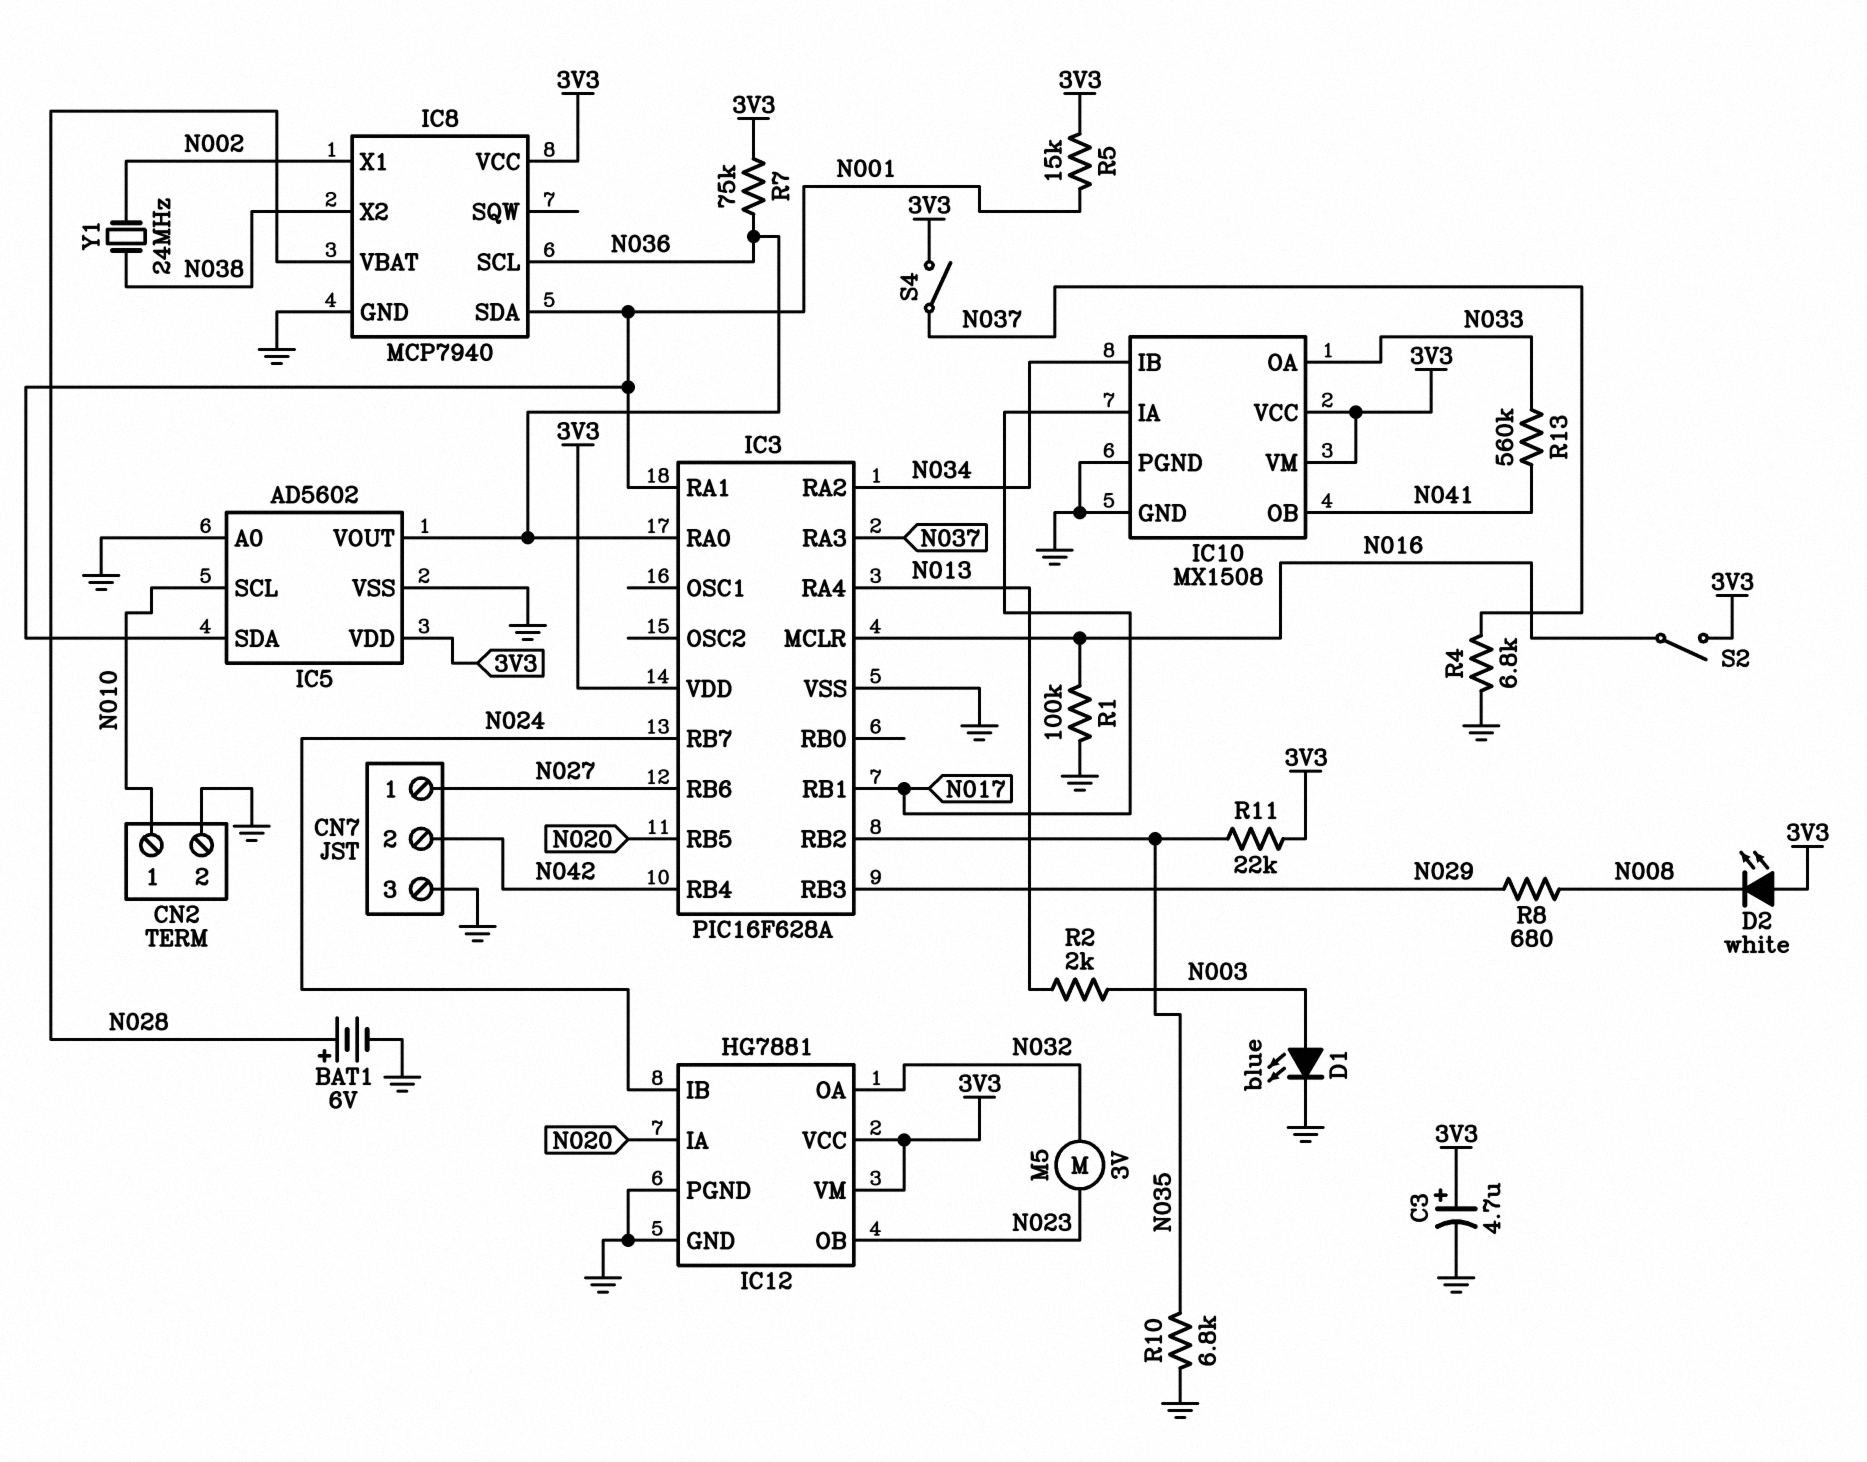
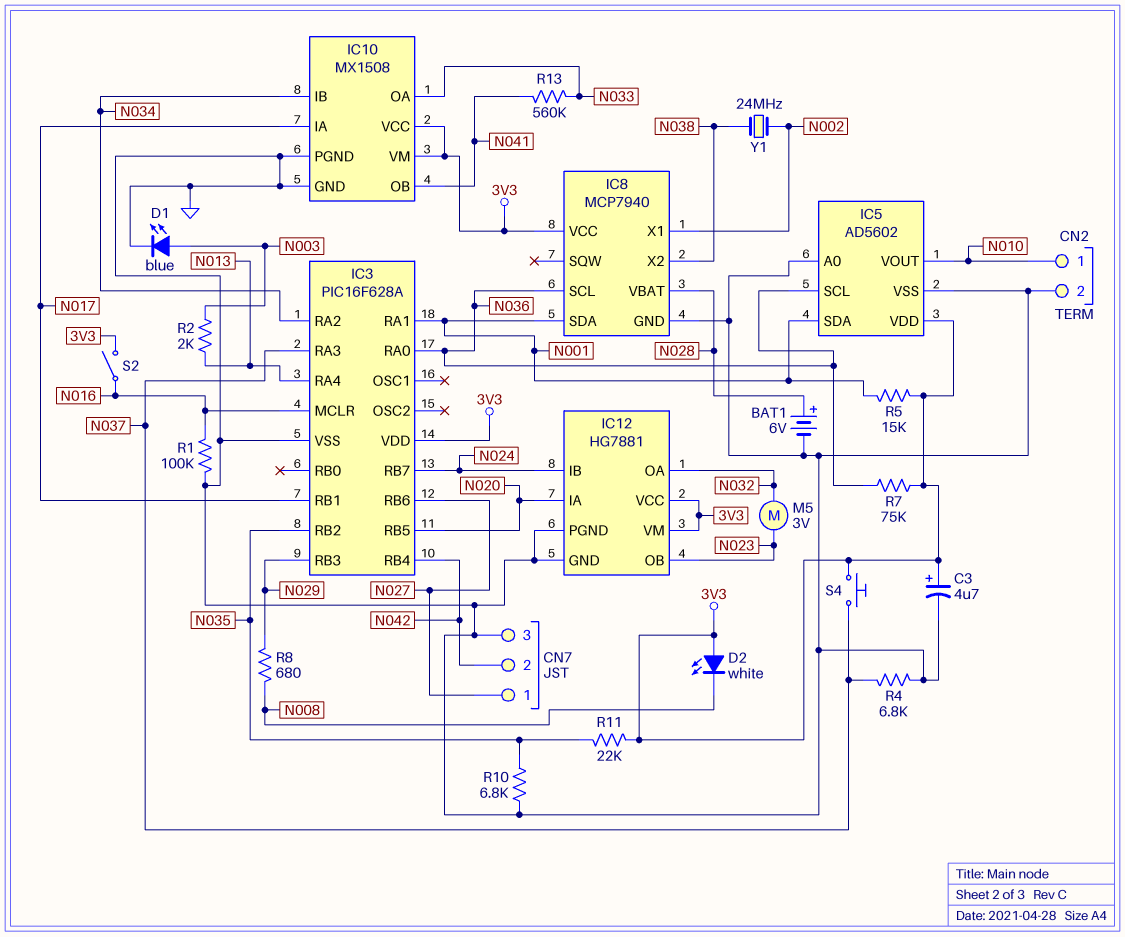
IC5 pin SCL: N010 -> N036
IC5 pin VOUT: N036 -> N010
S4: switch (3V3, N037) -> button (3V3, N037)

